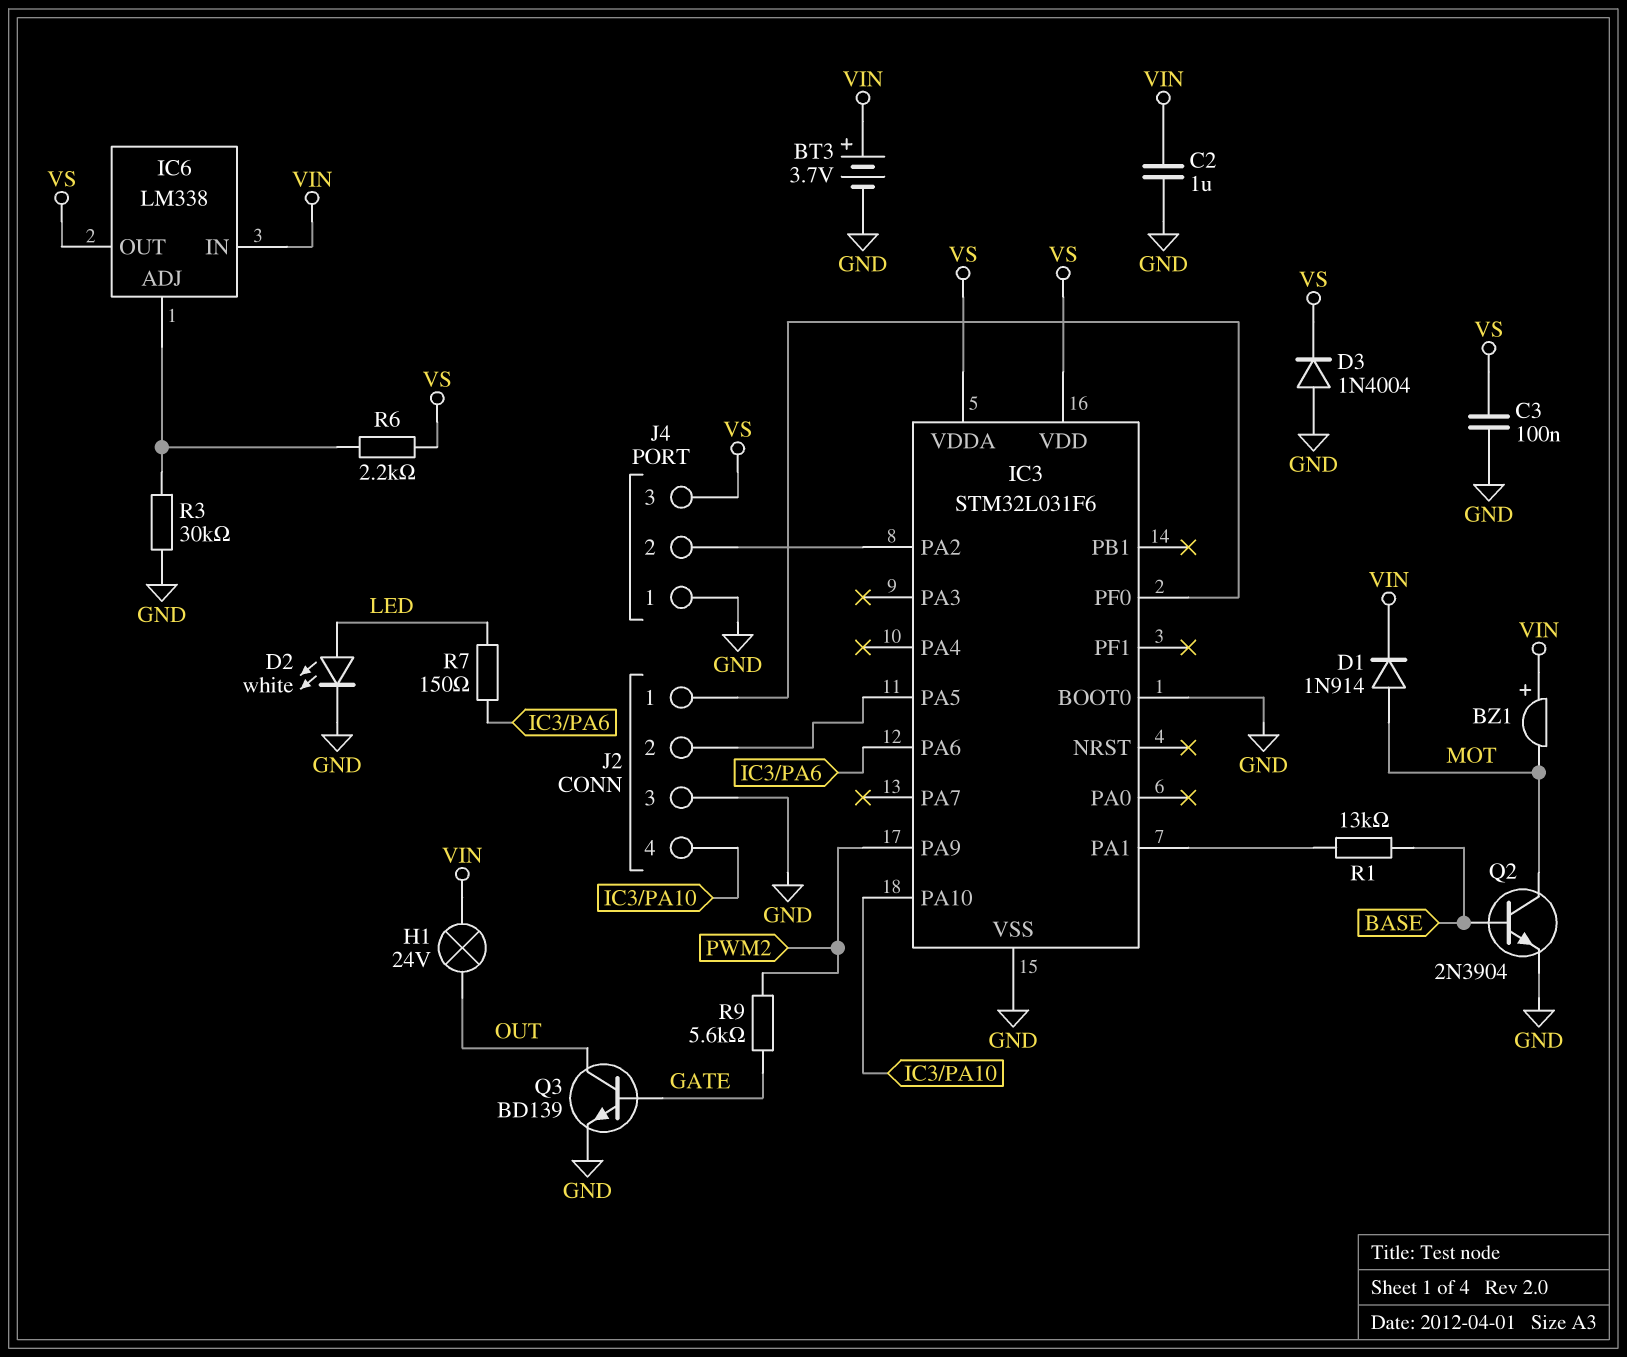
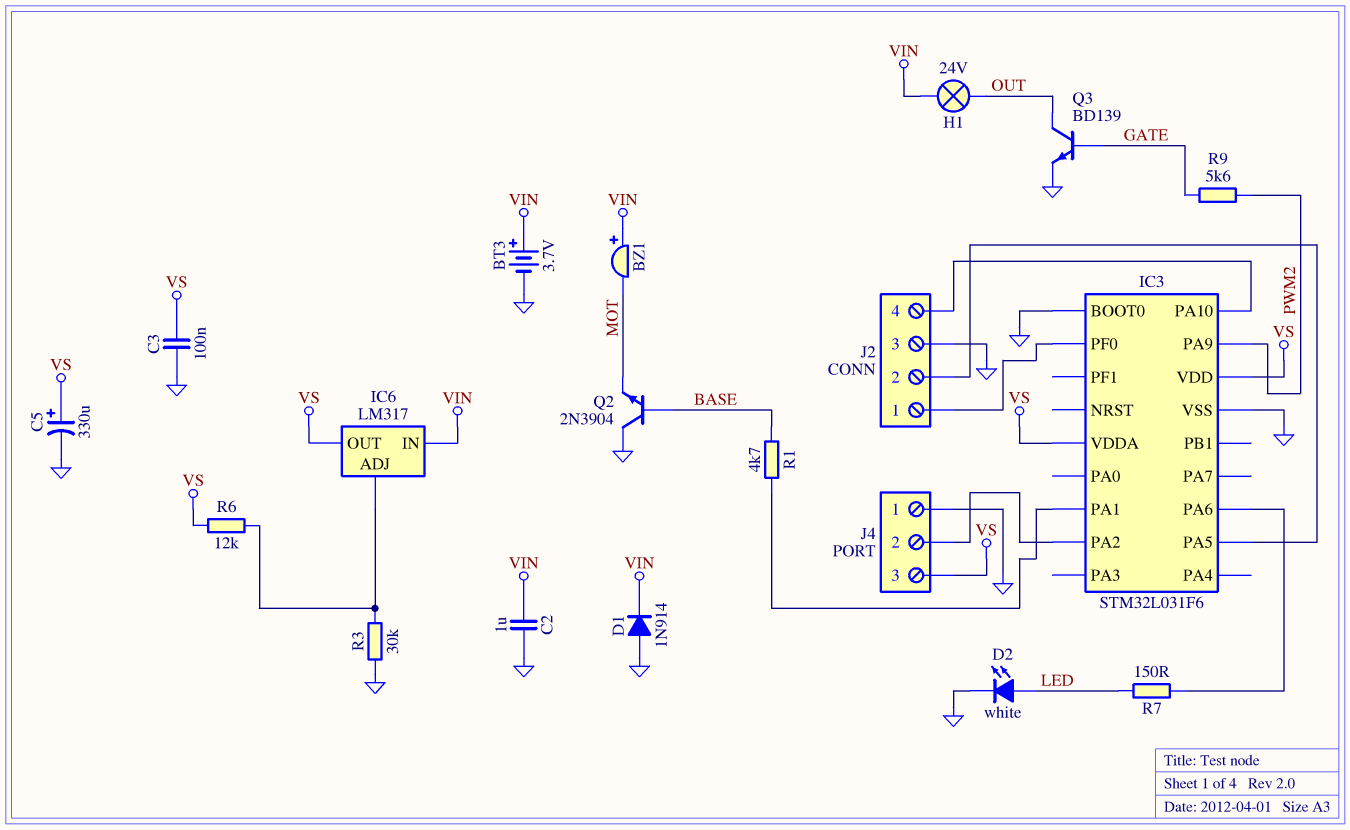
C5: none -> 330uF (plus VS, minus GND)
D1: diode 1N914 (A MOT, K VIN) -> diode 1N914 (A GND, K VIN)
D3: diode 1N4004 (A GND, K VS) -> none
IC6: LM338 -> LM317
Q2: NPN 2N3904 (B BASE, C MOT, E GND) -> NPN 2N3904 (B BASE, C GND, E MOT)
R1: 13k (BASE, IC3/PA1) -> 4.7k (BASE, IC3/PA1)
R6: 2.2k (IC6/ADJ, VS) -> 12k (IC6/ADJ, VS)

